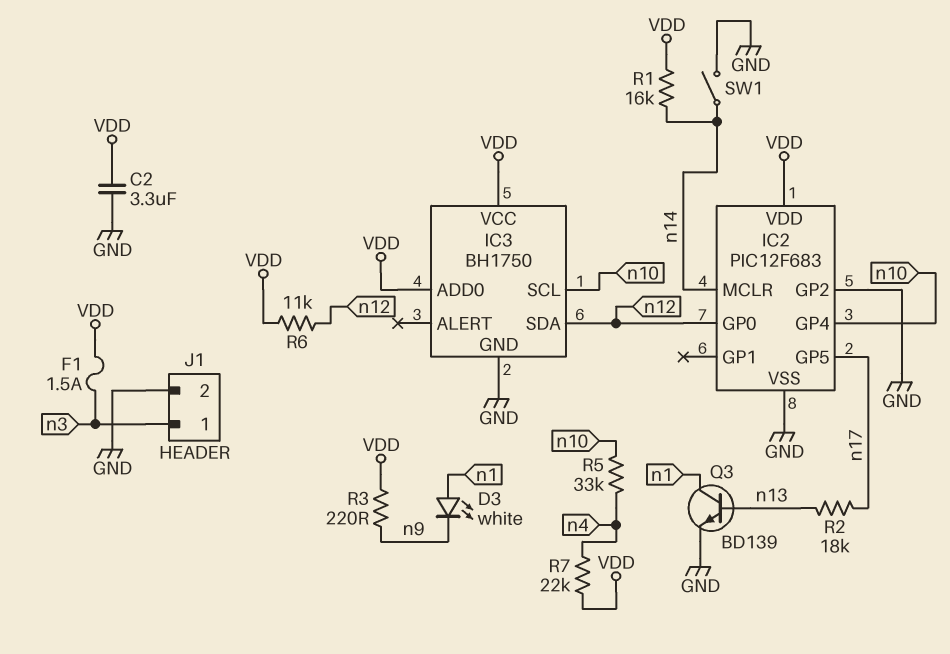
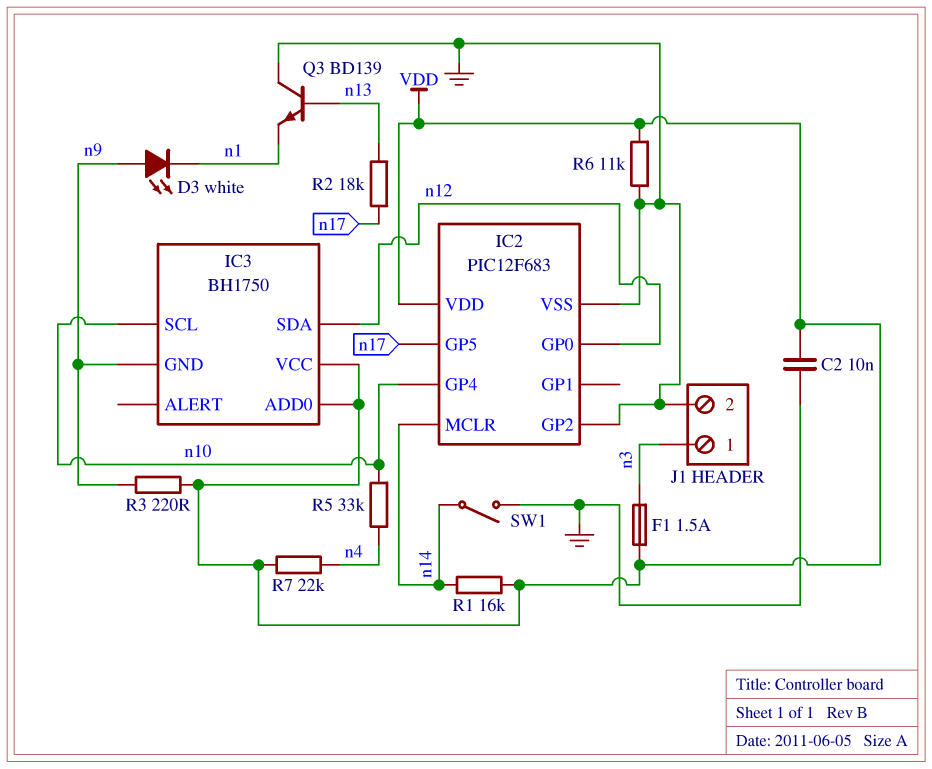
C2: 3.3uF (GND, VDD) -> 10nF (GND, VDD)
D3: LED white (A n1, K n9) -> LED white (A n9, K n1)
IC3 pin GND: GND -> n9
Q3: NPN BD139 (B n13, C n1, E GND) -> NPN BD139 (B n13, C GND, E n1)
R6: 11k (VDD, n12) -> 11k (GND, VDD)

